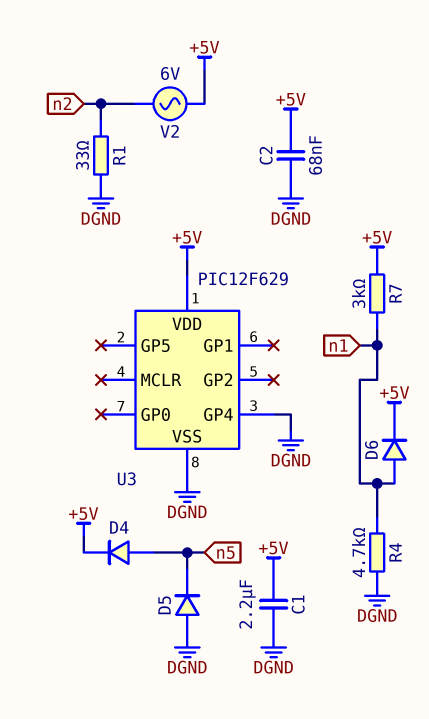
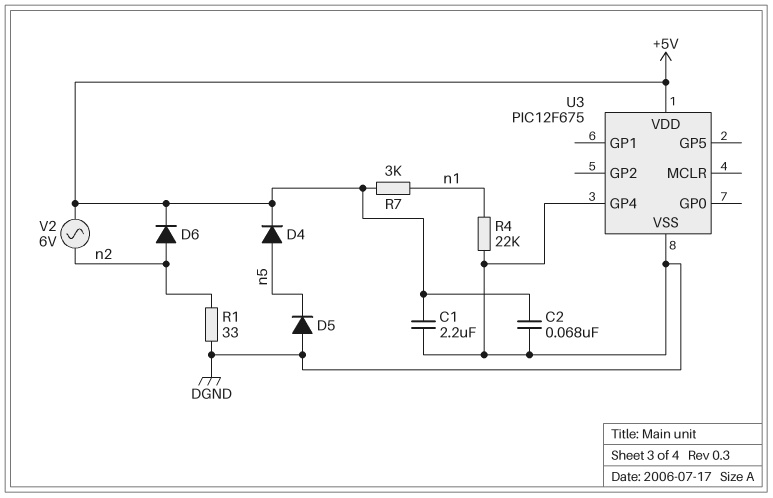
D6: diode (A n1, K +5V) -> diode (A n2, K +5V)
R4: 4.7k (DGND, n1) -> 22k (DGND, n1)
U3: PIC12F629 -> PIC12F675

